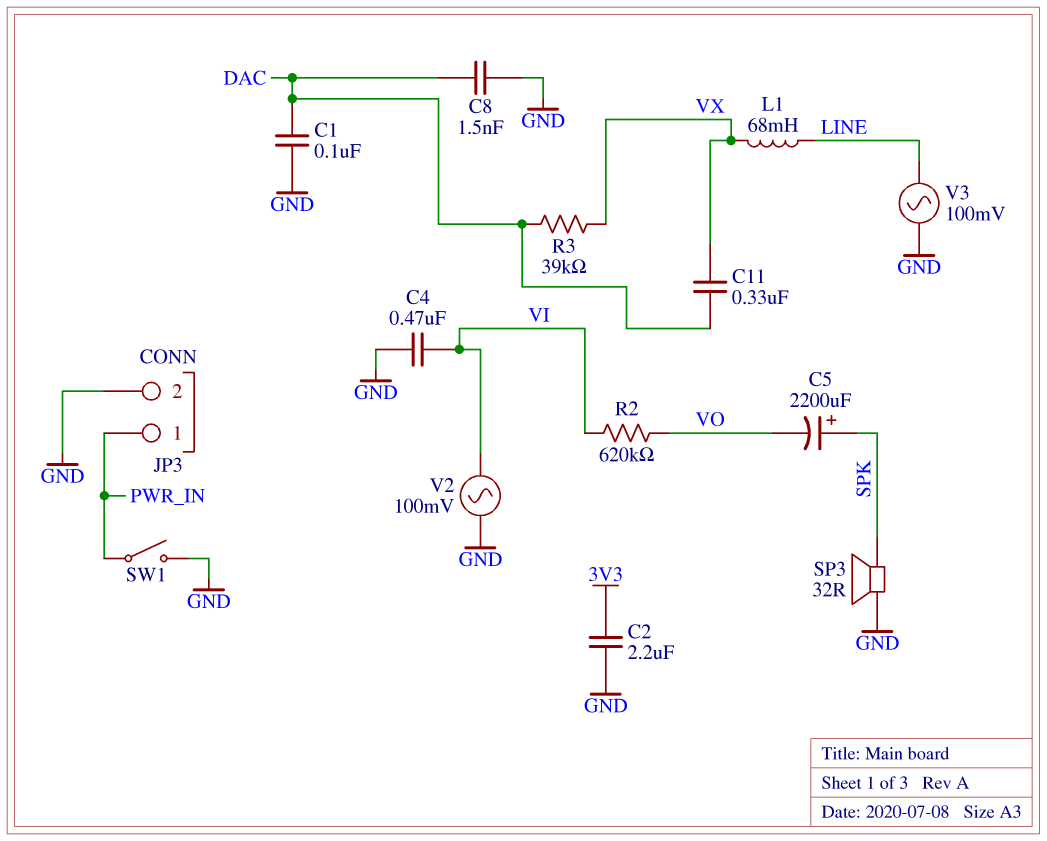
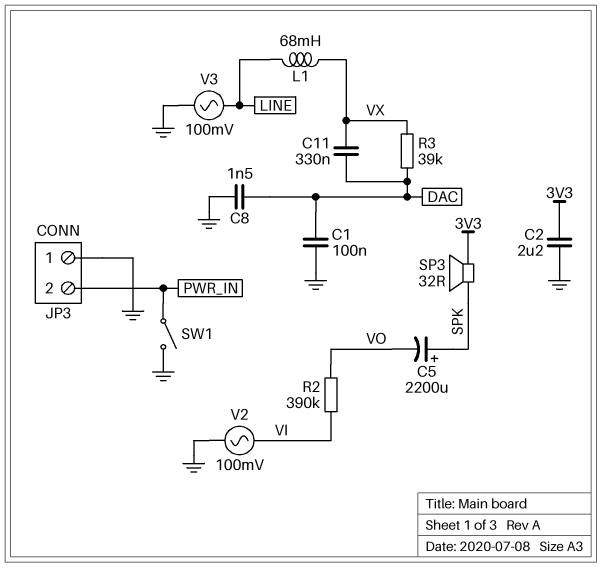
C4: 470nF (GND, VI) -> none
JP3 pin 1: PWR_IN -> GND
JP3 pin 2: GND -> PWR_IN
R2: 620k (VI, VO) -> 390k (VI, VO)
SP3: speaker 32R (GND, SPK) -> speaker 32R (3V3, SPK)

